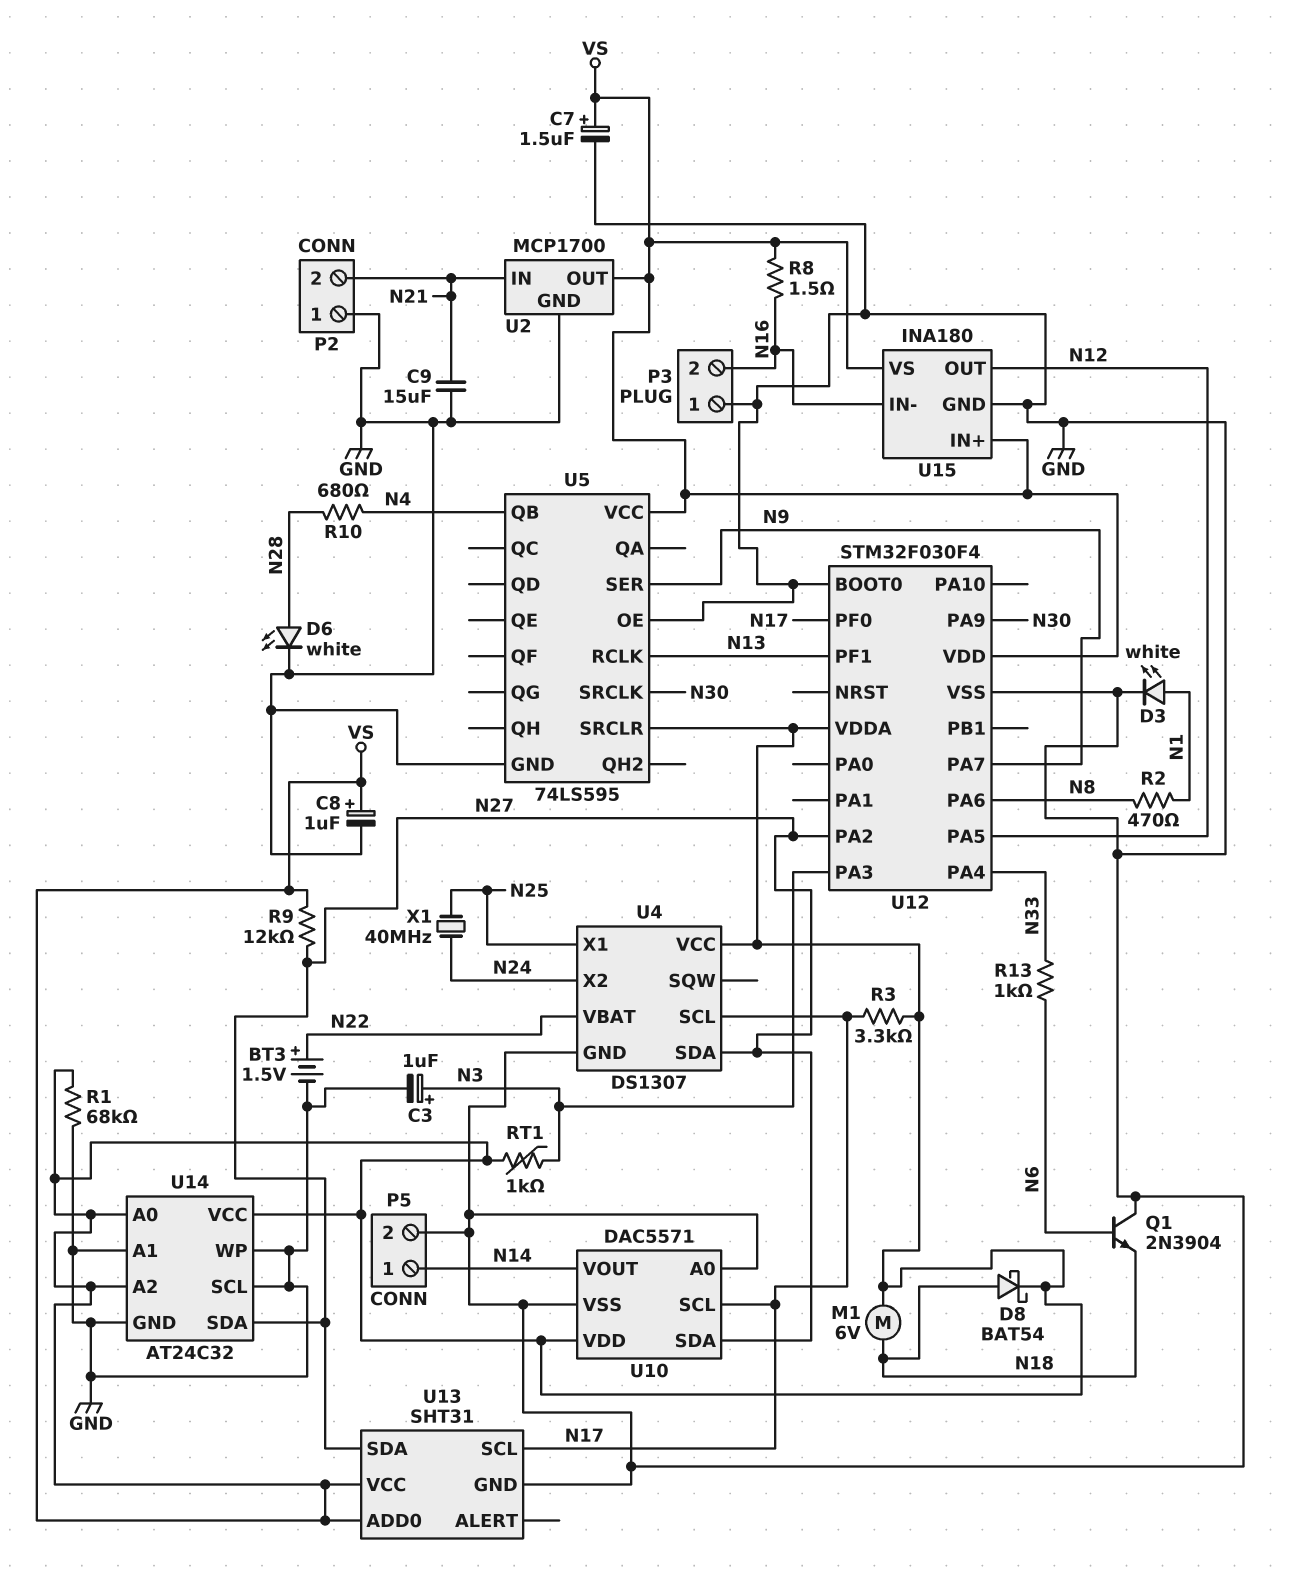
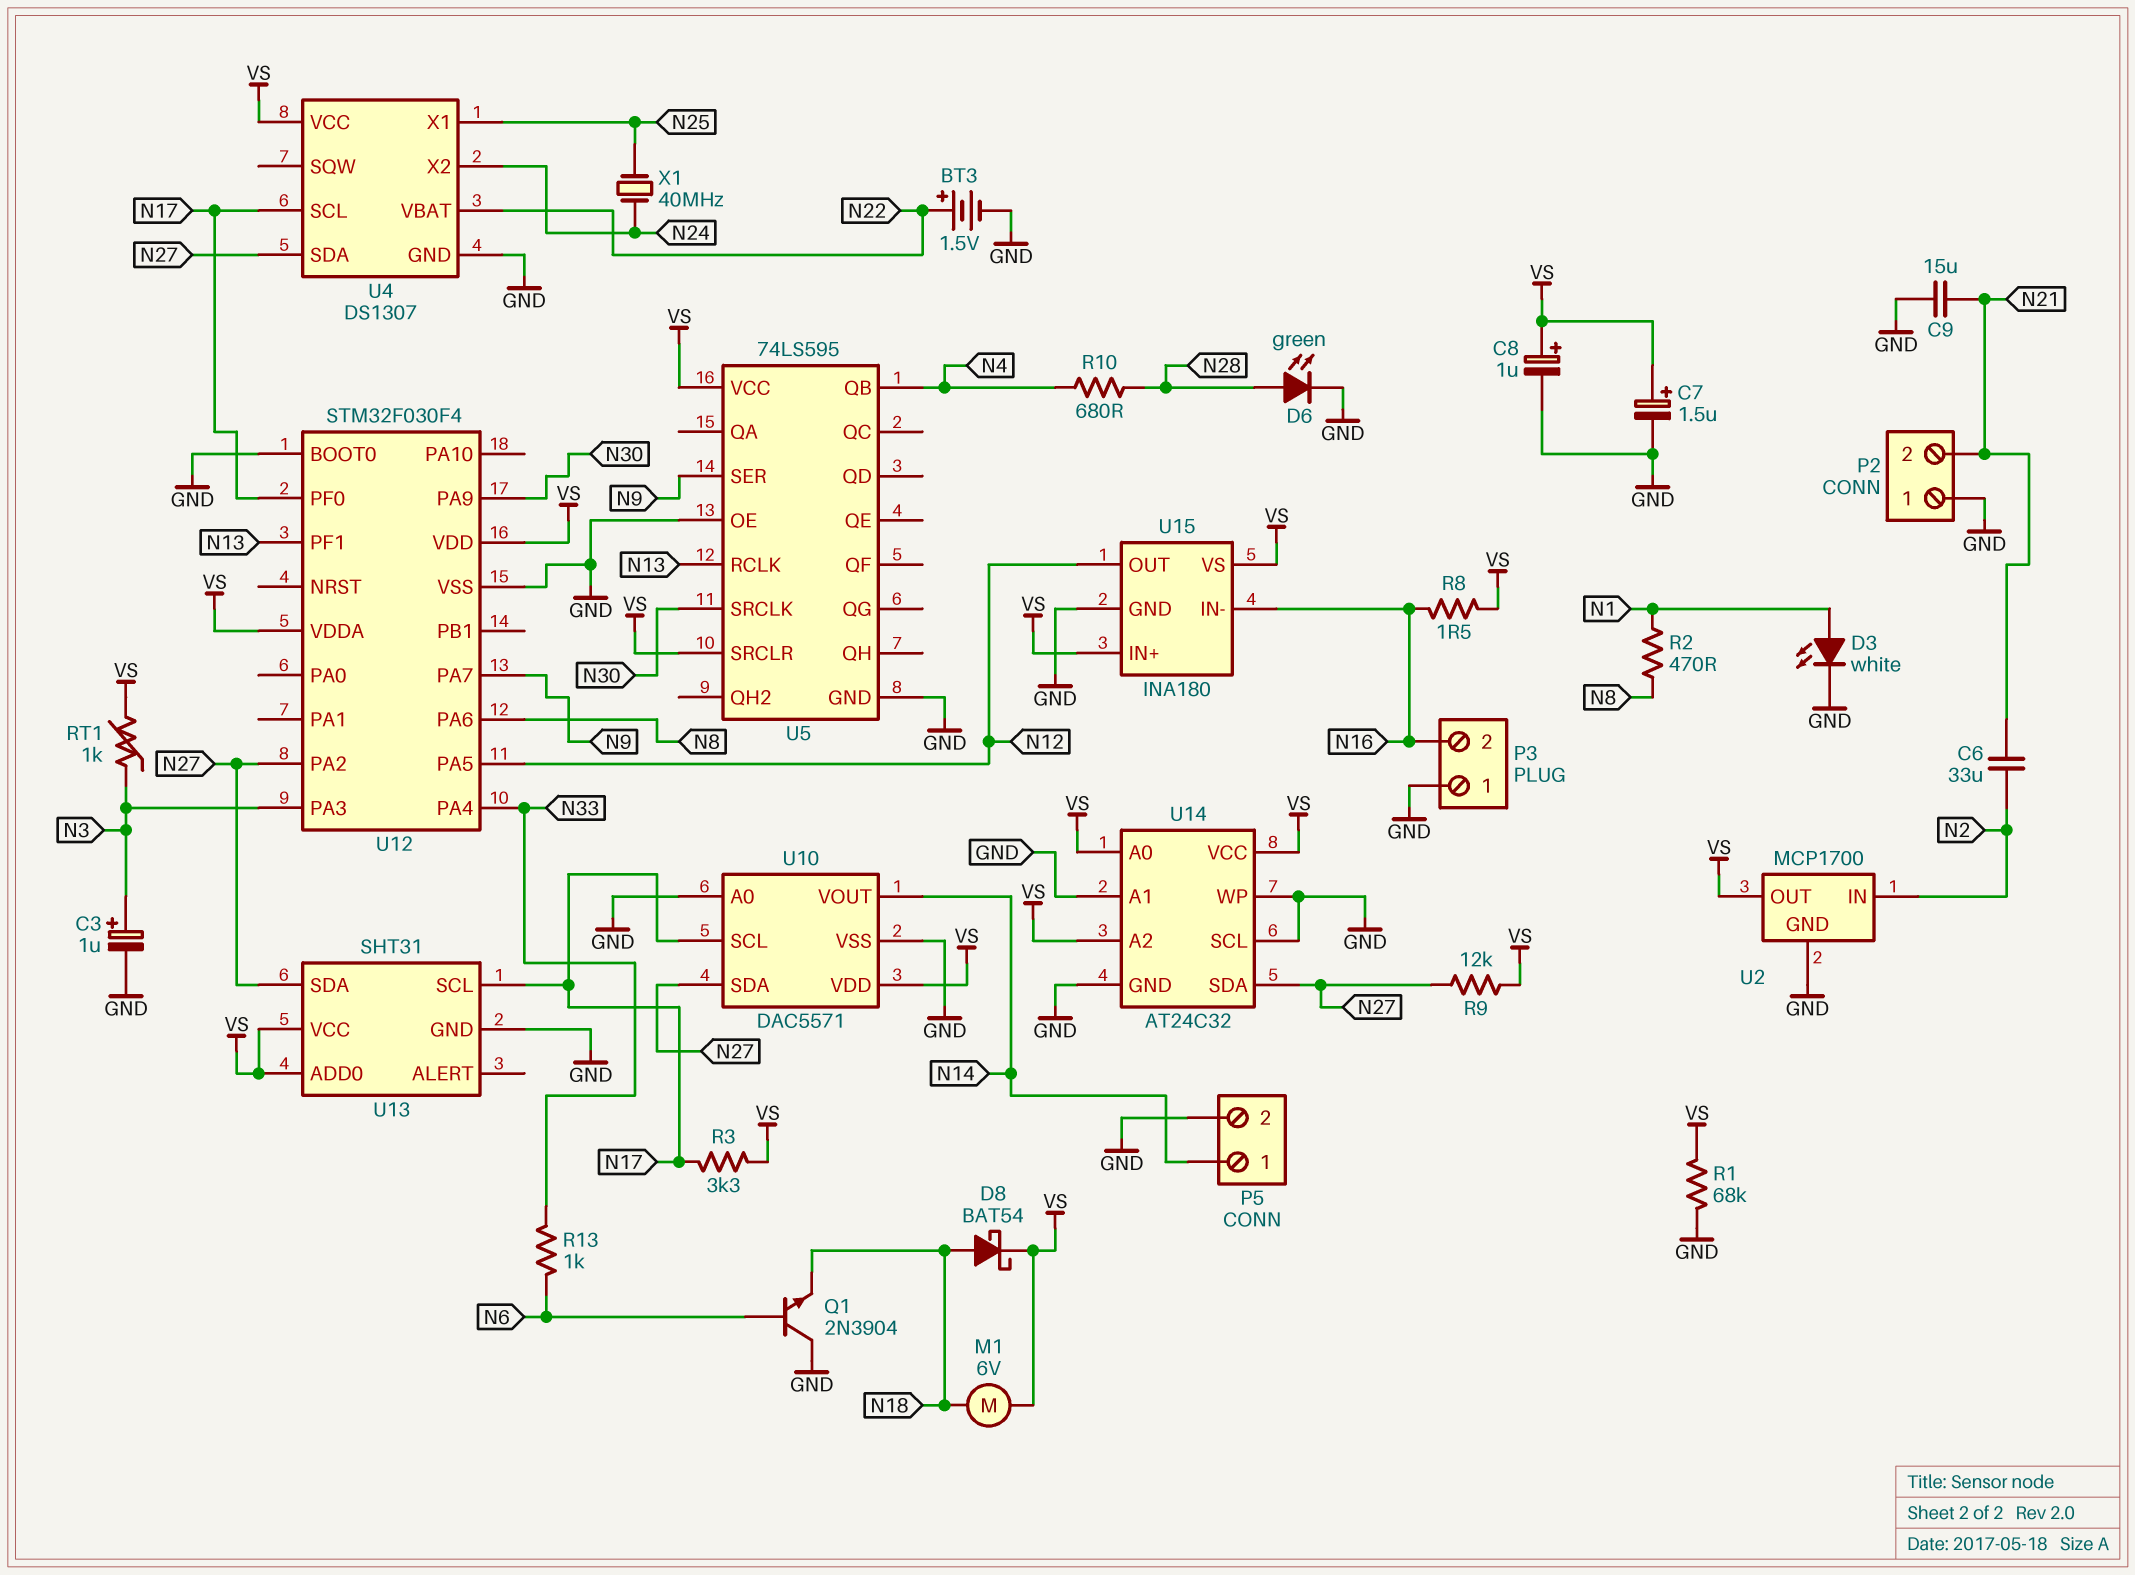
C6: none -> 33uF (N2, N21)
D6: LED white (A N28, K GND) -> LED green (A N28, K GND)
U2 pin IN: N21 -> N2

